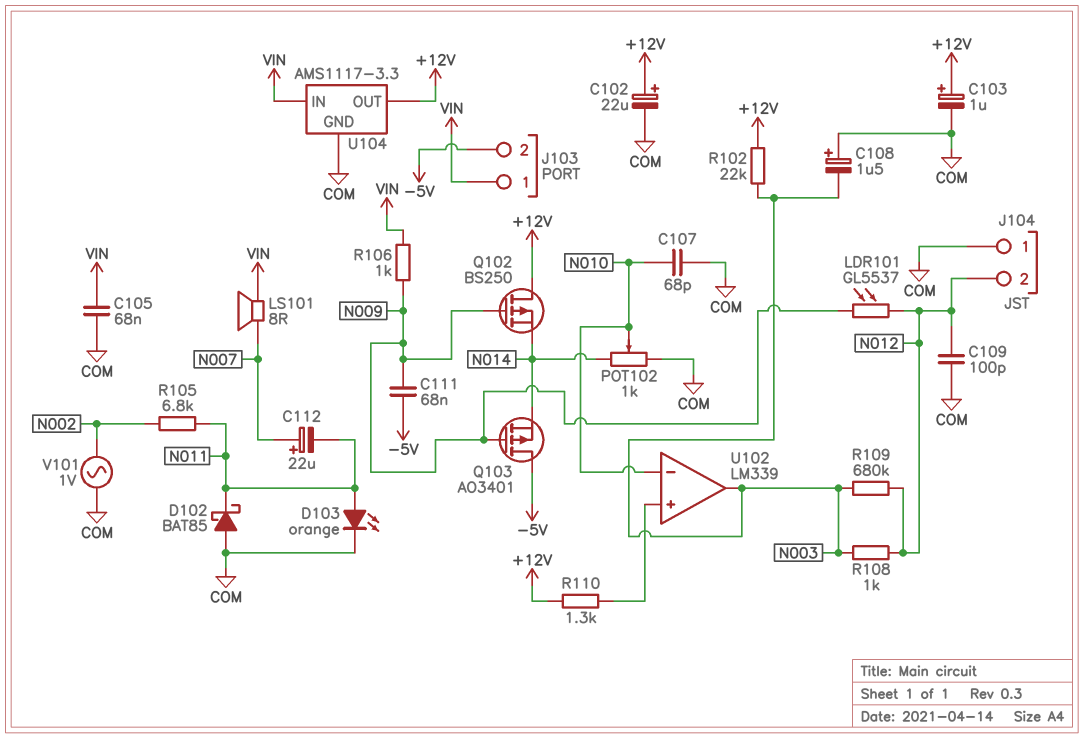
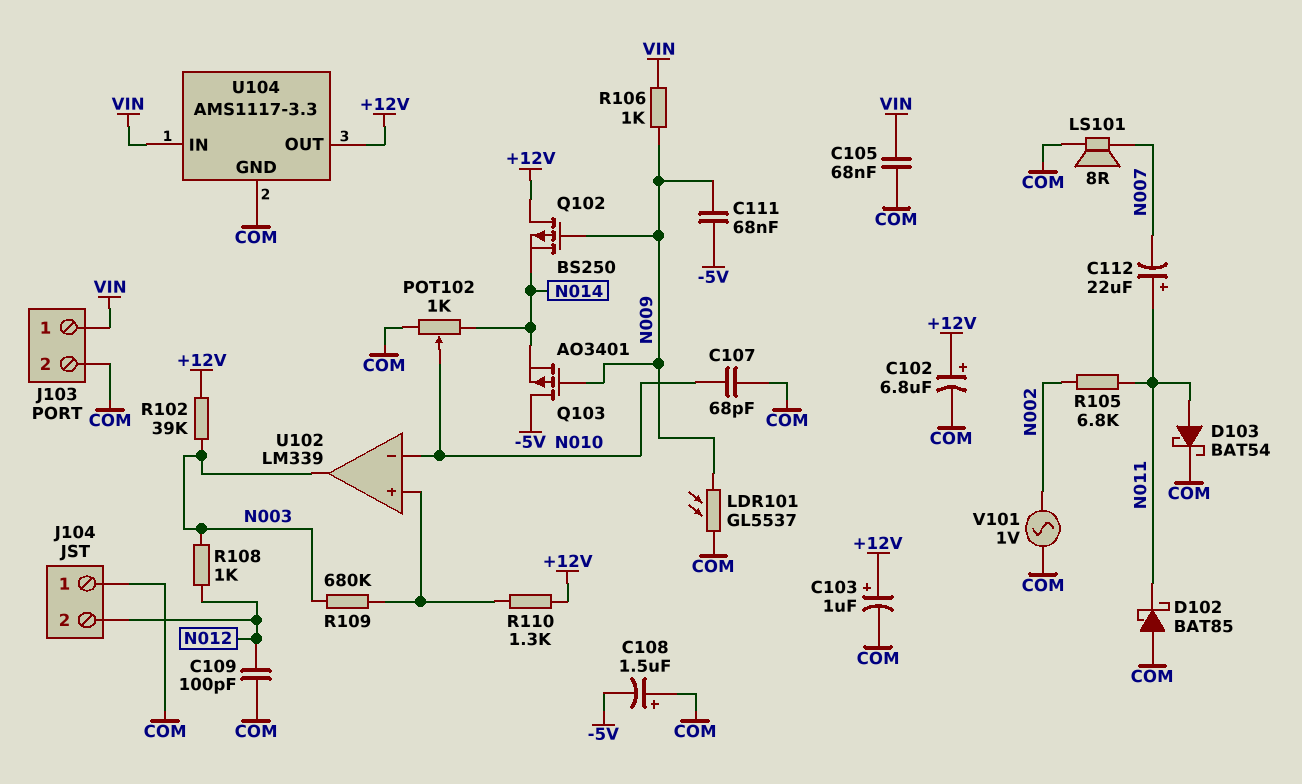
C102: 22uF (plus +12V, minus COM) -> 6.8uF (plus +12V, minus COM)
C108: 1.5uF (plus COM, minus N003) -> 1.5uF (plus COM, minus -5V)
C112: 22uF (plus N007, minus N011) -> 22uF (plus N011, minus N007)
D103: LED orange (A N011, K COM) -> schottky BAT54 (A N011, K COM)
J103 pin 2: -5V -> COM
LDR101: GL5537 (N009, N012) -> GL5537 (COM, N009)
LS101: speaker 8R (N007, VIN) -> speaker 8R (COM, N007)
R102: 22k (+12V, N003) -> 39k (+12V, N003)
R109: 680k (N003, N012) -> 680k (N003, U102/in+)

